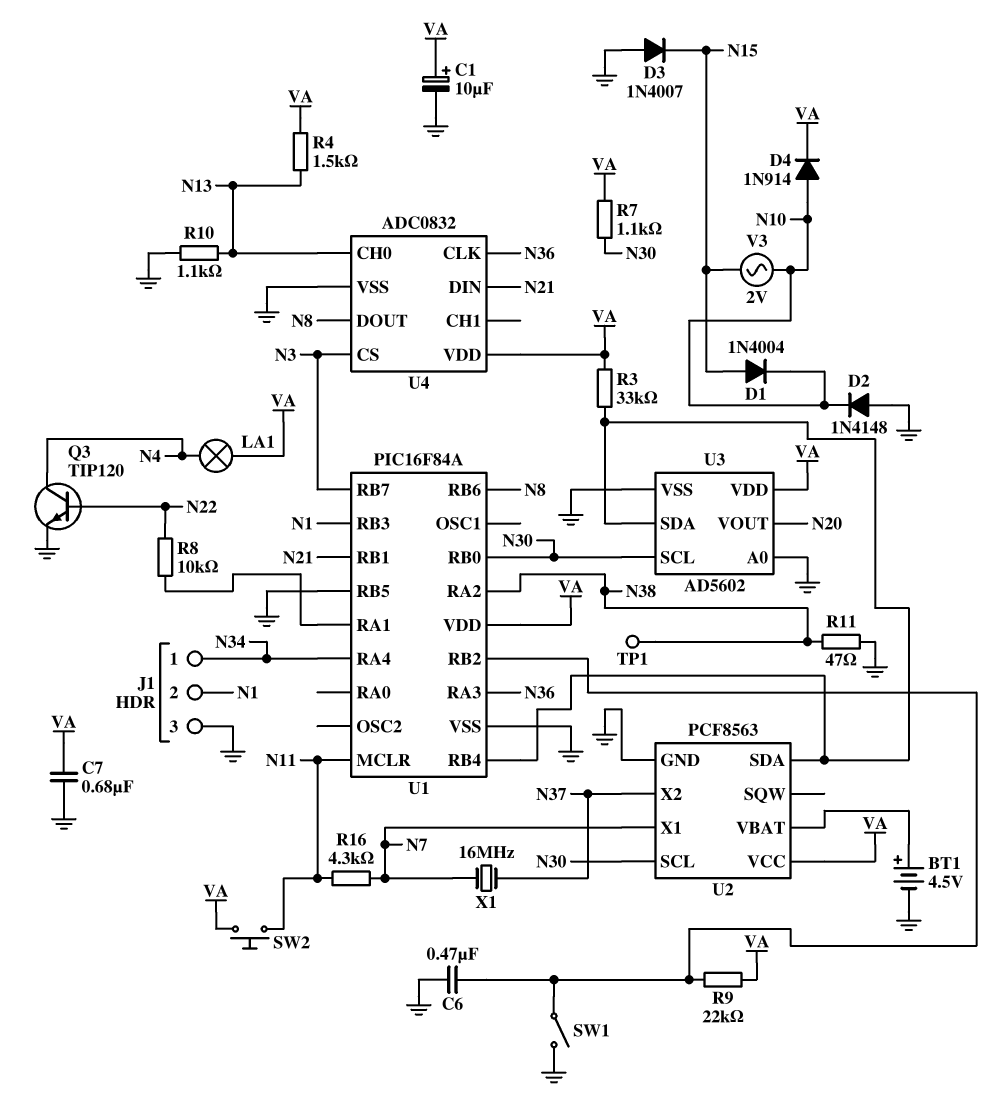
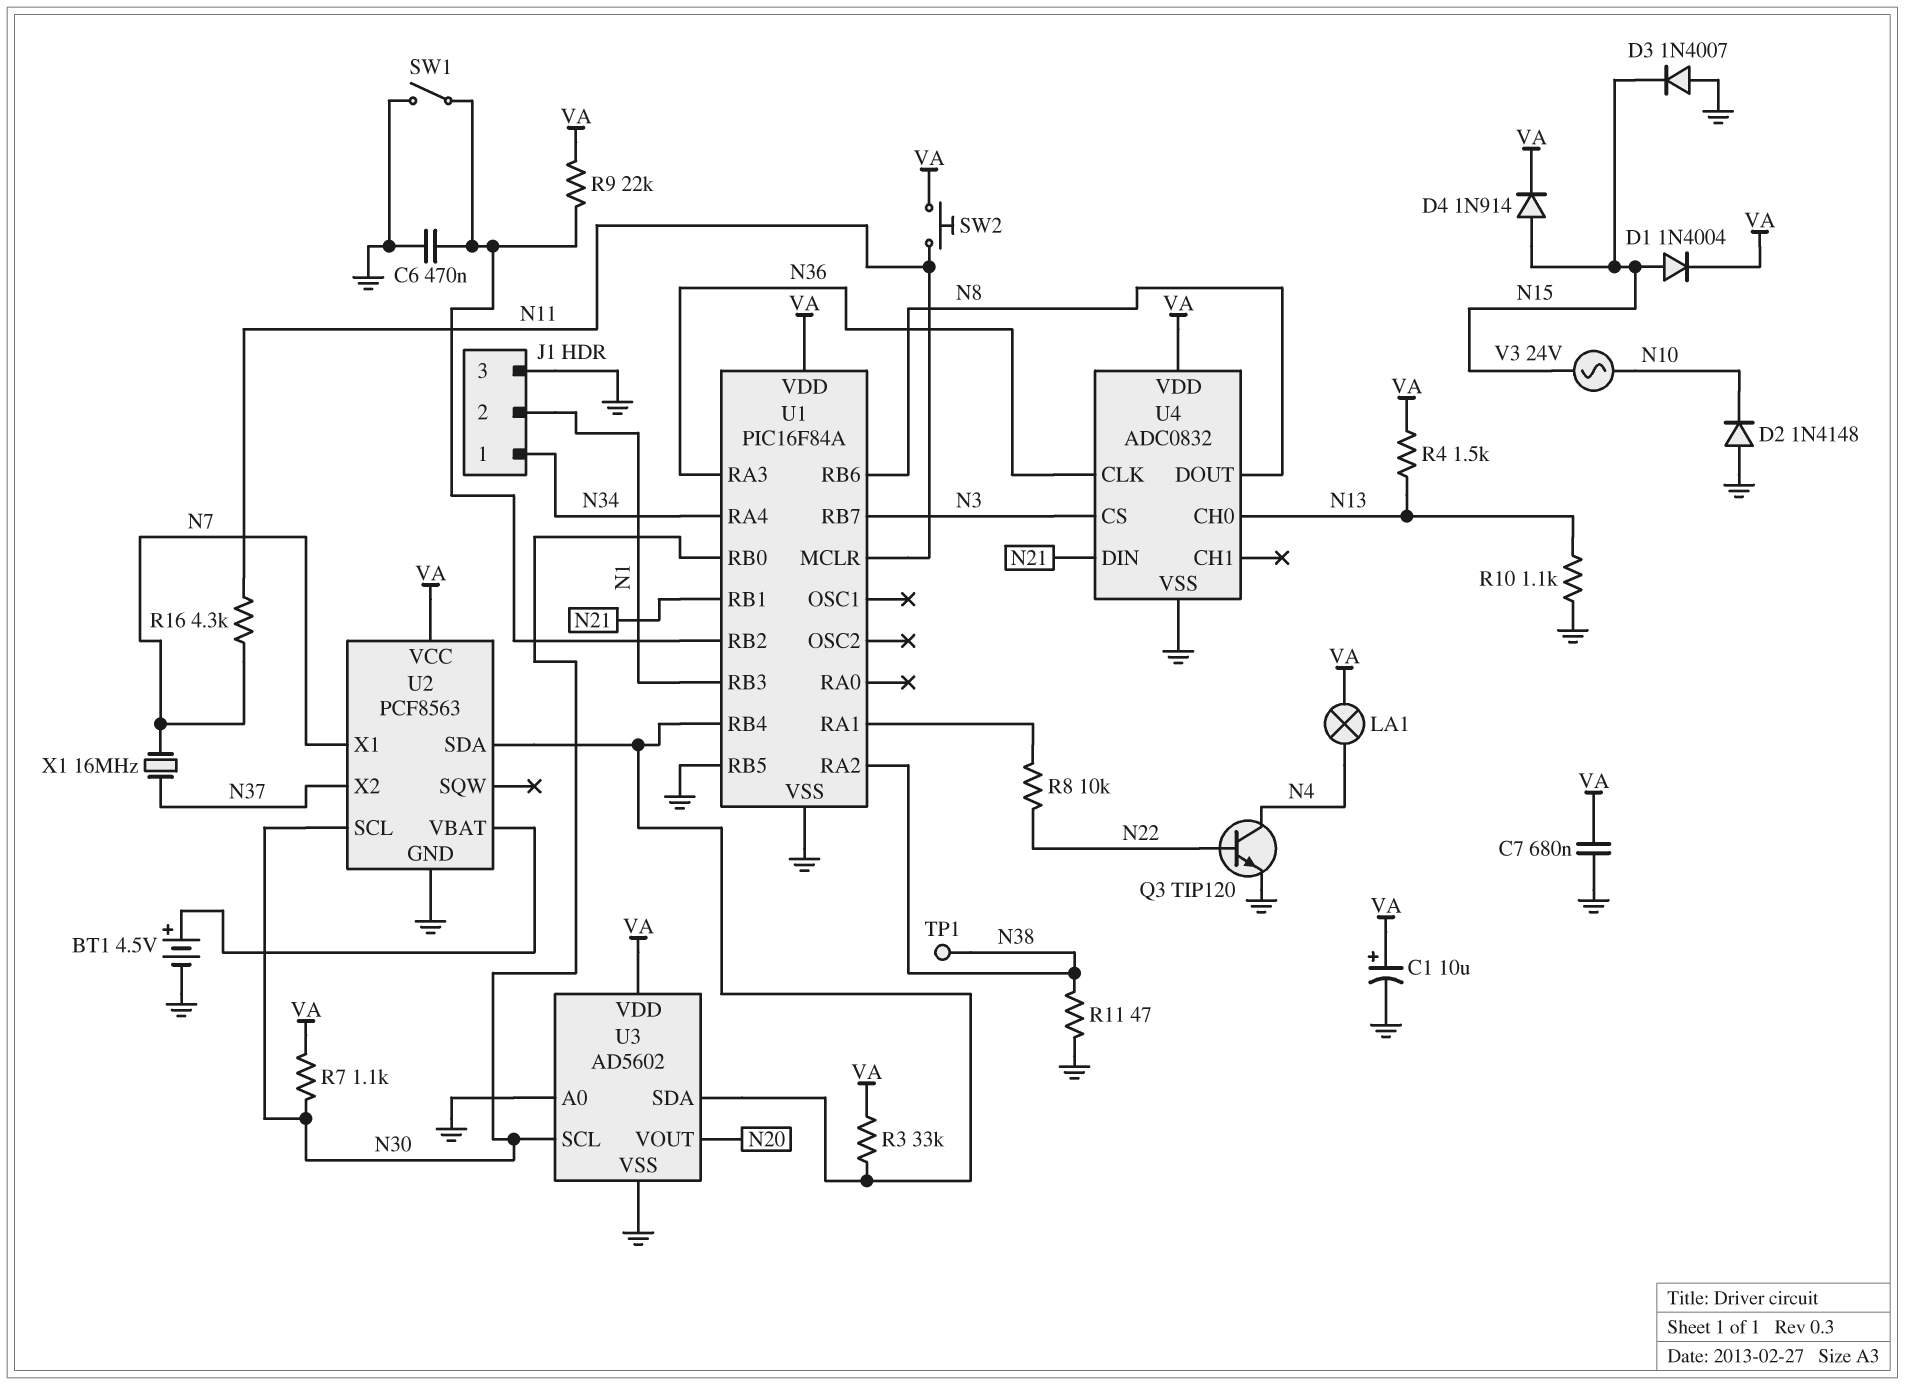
D1: diode 1N4004 (A N15, K N10) -> diode 1N4004 (A N15, K VA)
D4: diode 1N914 (A N10, K VA) -> diode 1N914 (A N15, K VA)
V3: AC 2V (N10, N15) -> AC 24V (N10, N15)

